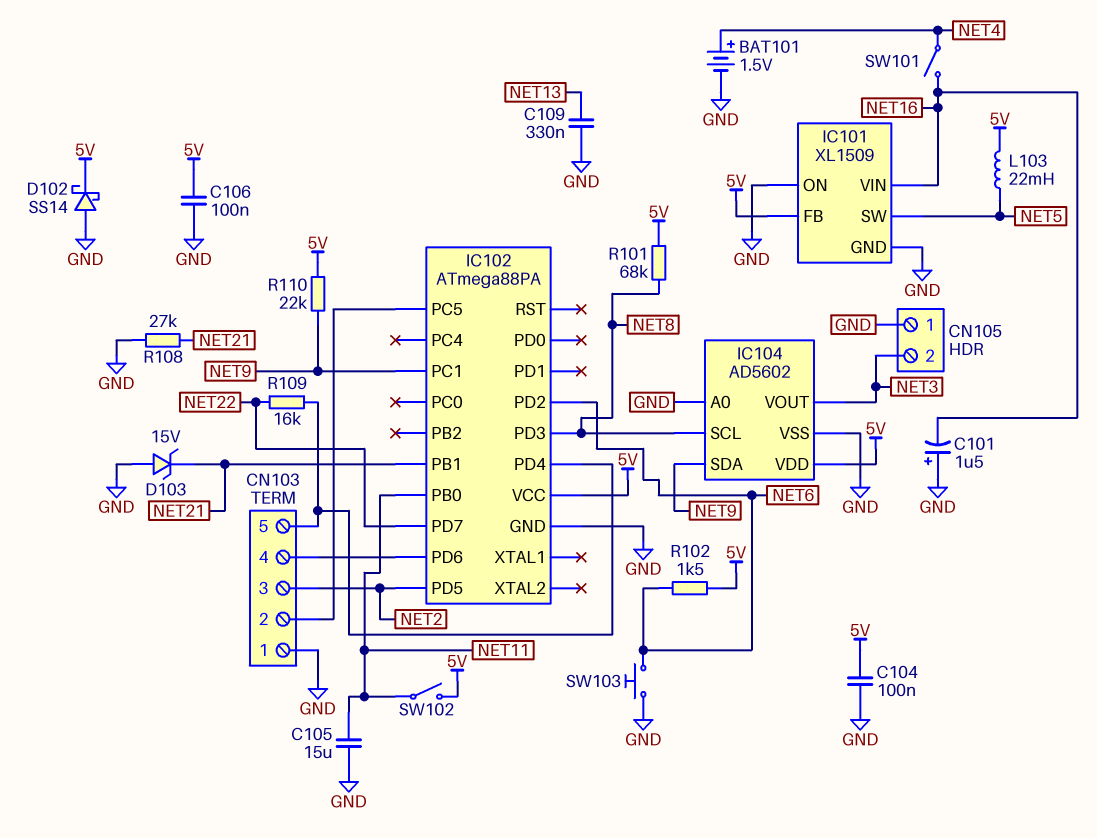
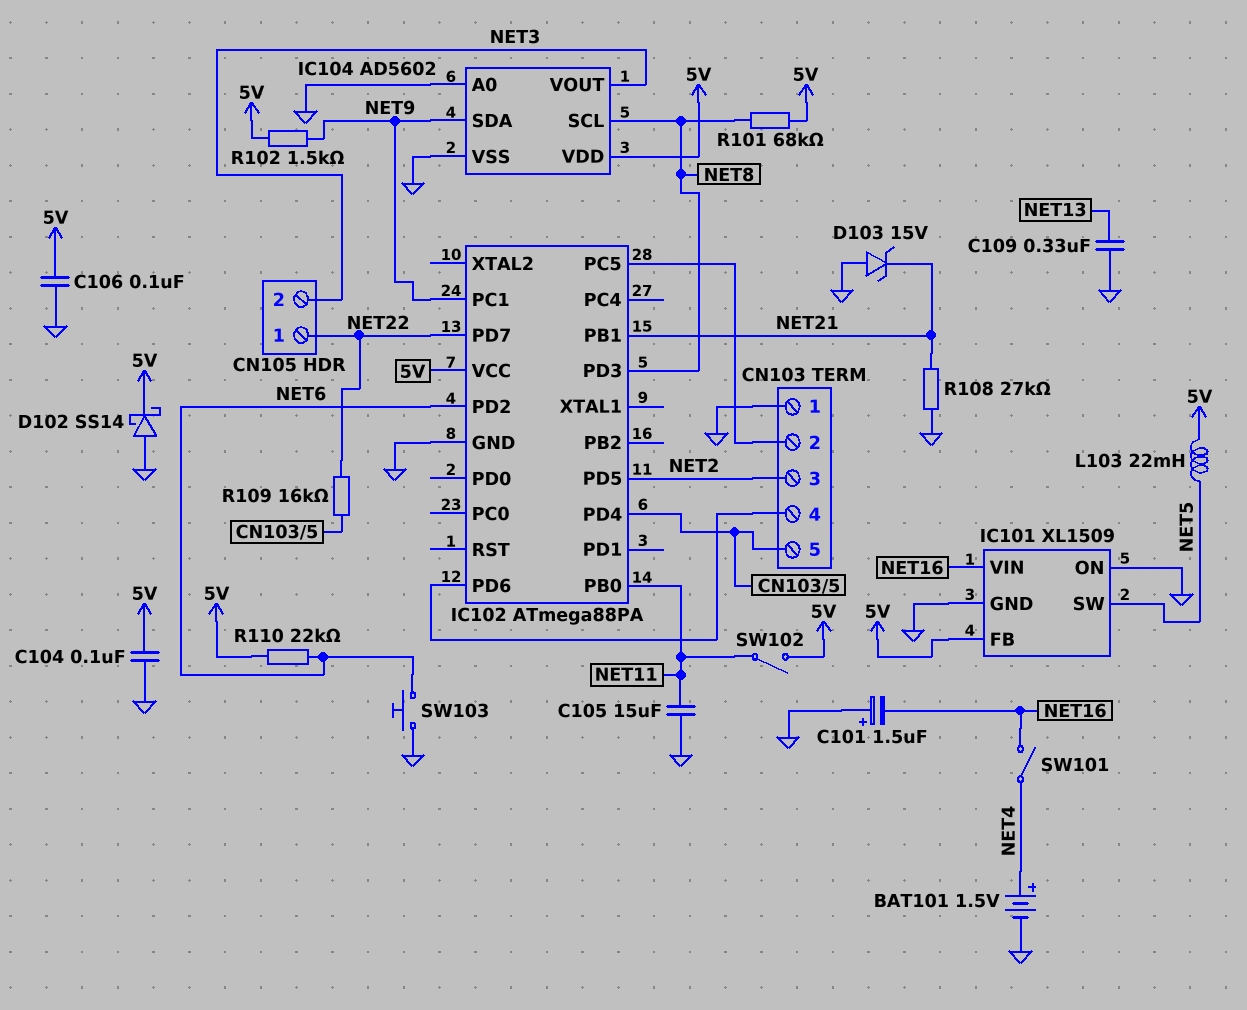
CN105 pin 1: GND -> NET22
R102: 1.5k (5V, NET6) -> 1.5k (5V, NET9)
R110: 22k (5V, NET9) -> 22k (5V, NET6)

